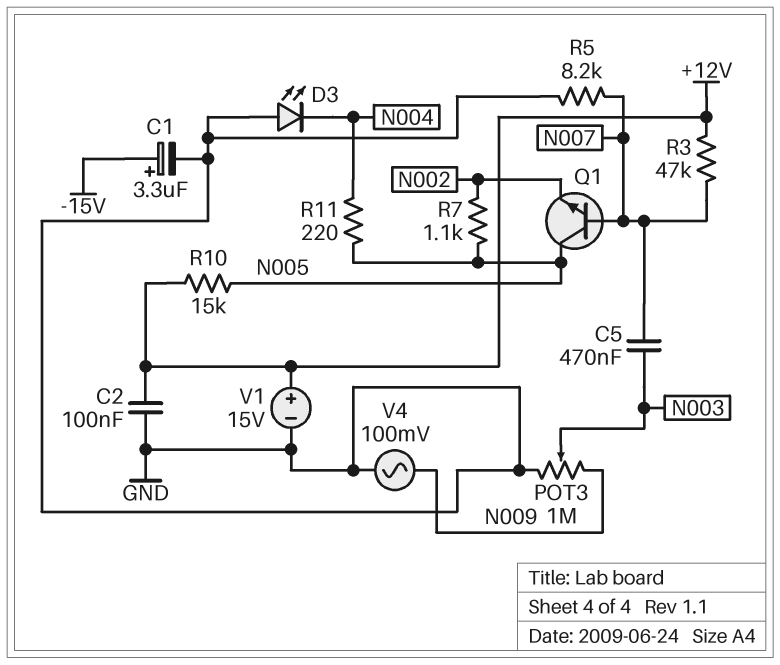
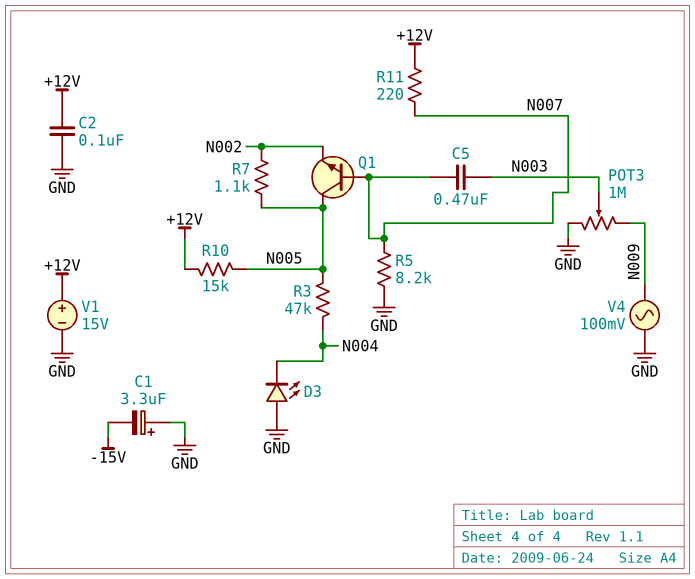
C1: 3.3uF (plus -15V, minus GND) -> 3.3uF (plus GND, minus -15V)
R3: 47k (+12V, N007) -> 47k (N004, N005)
R11: 220 (N004, N005) -> 220 (+12V, N007)

